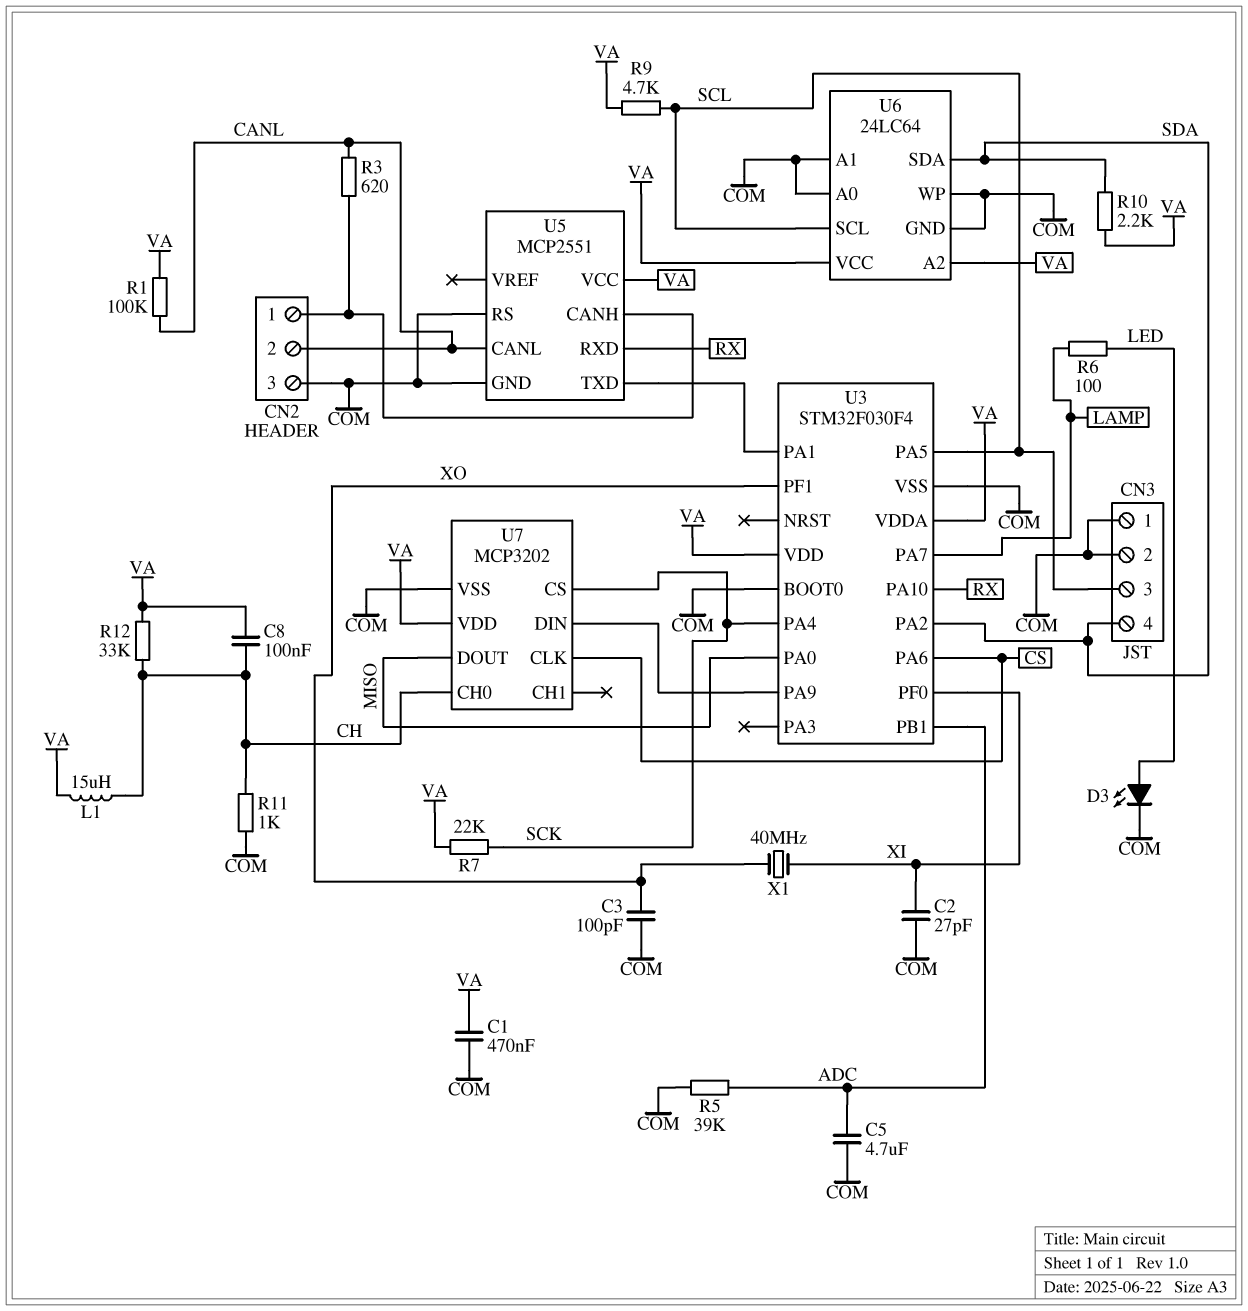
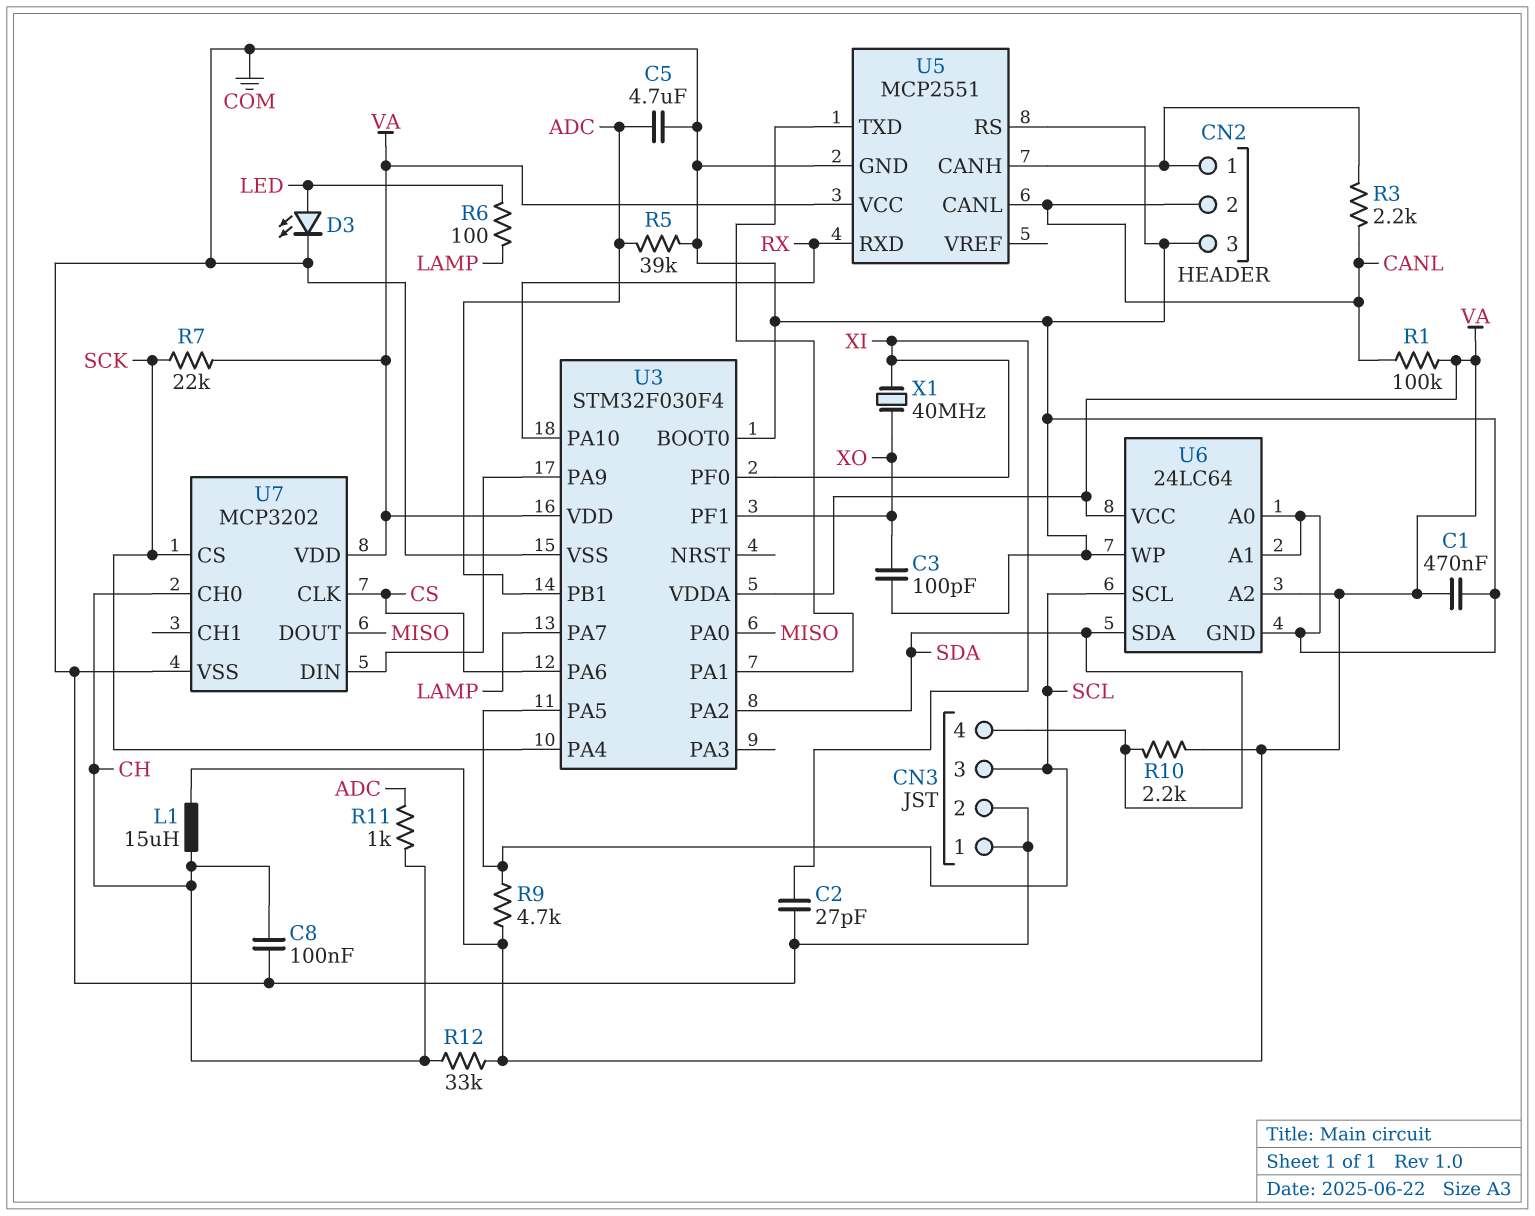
C8: 100nF (CH, VA) -> 100nF (CH, COM)
R3: 620 (CANL, CN2/1) -> 2.2k (CANL, CN2/1)
R11: 1k (CH, COM) -> 1k (ADC, CH)

